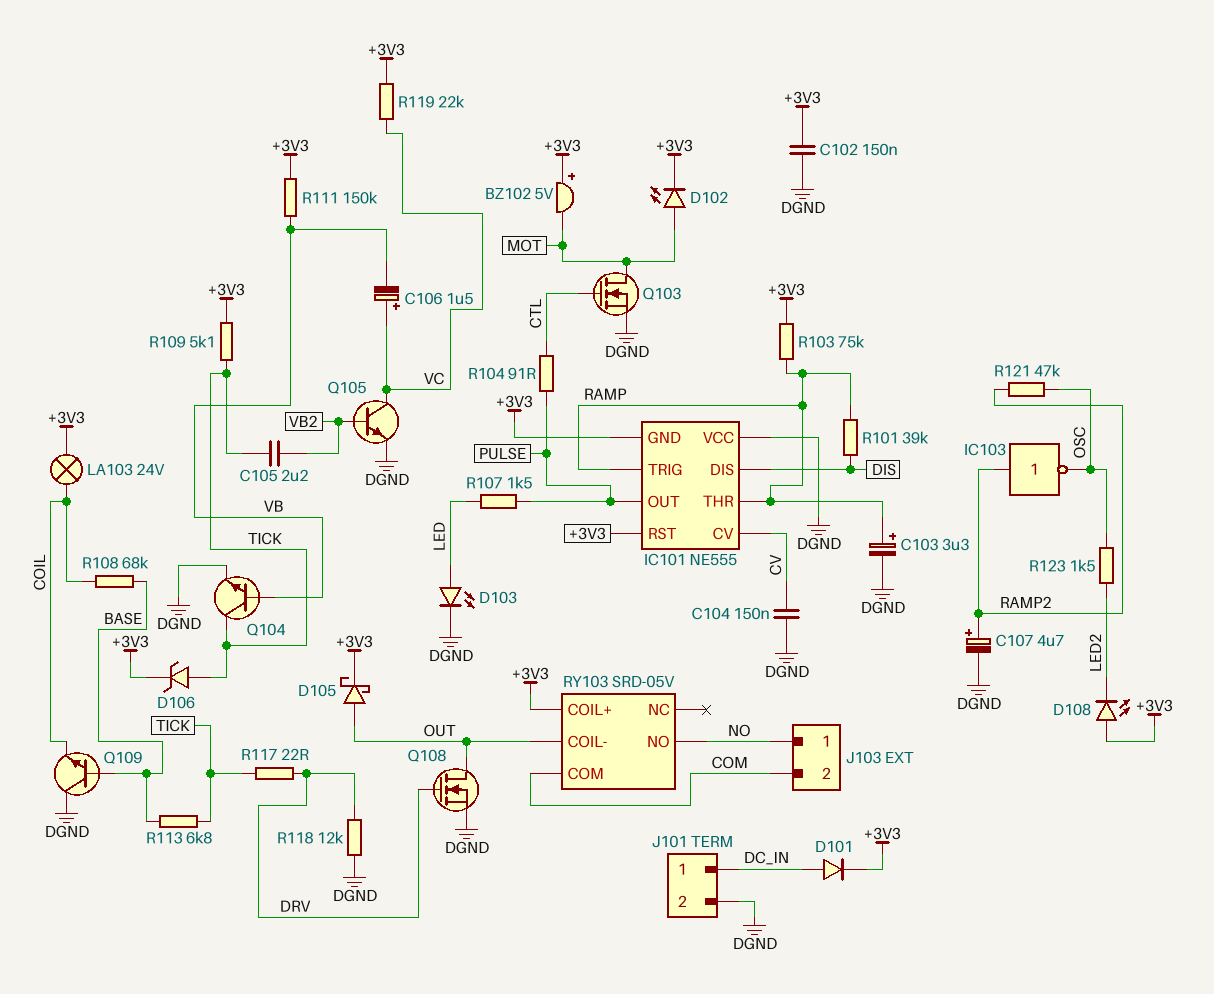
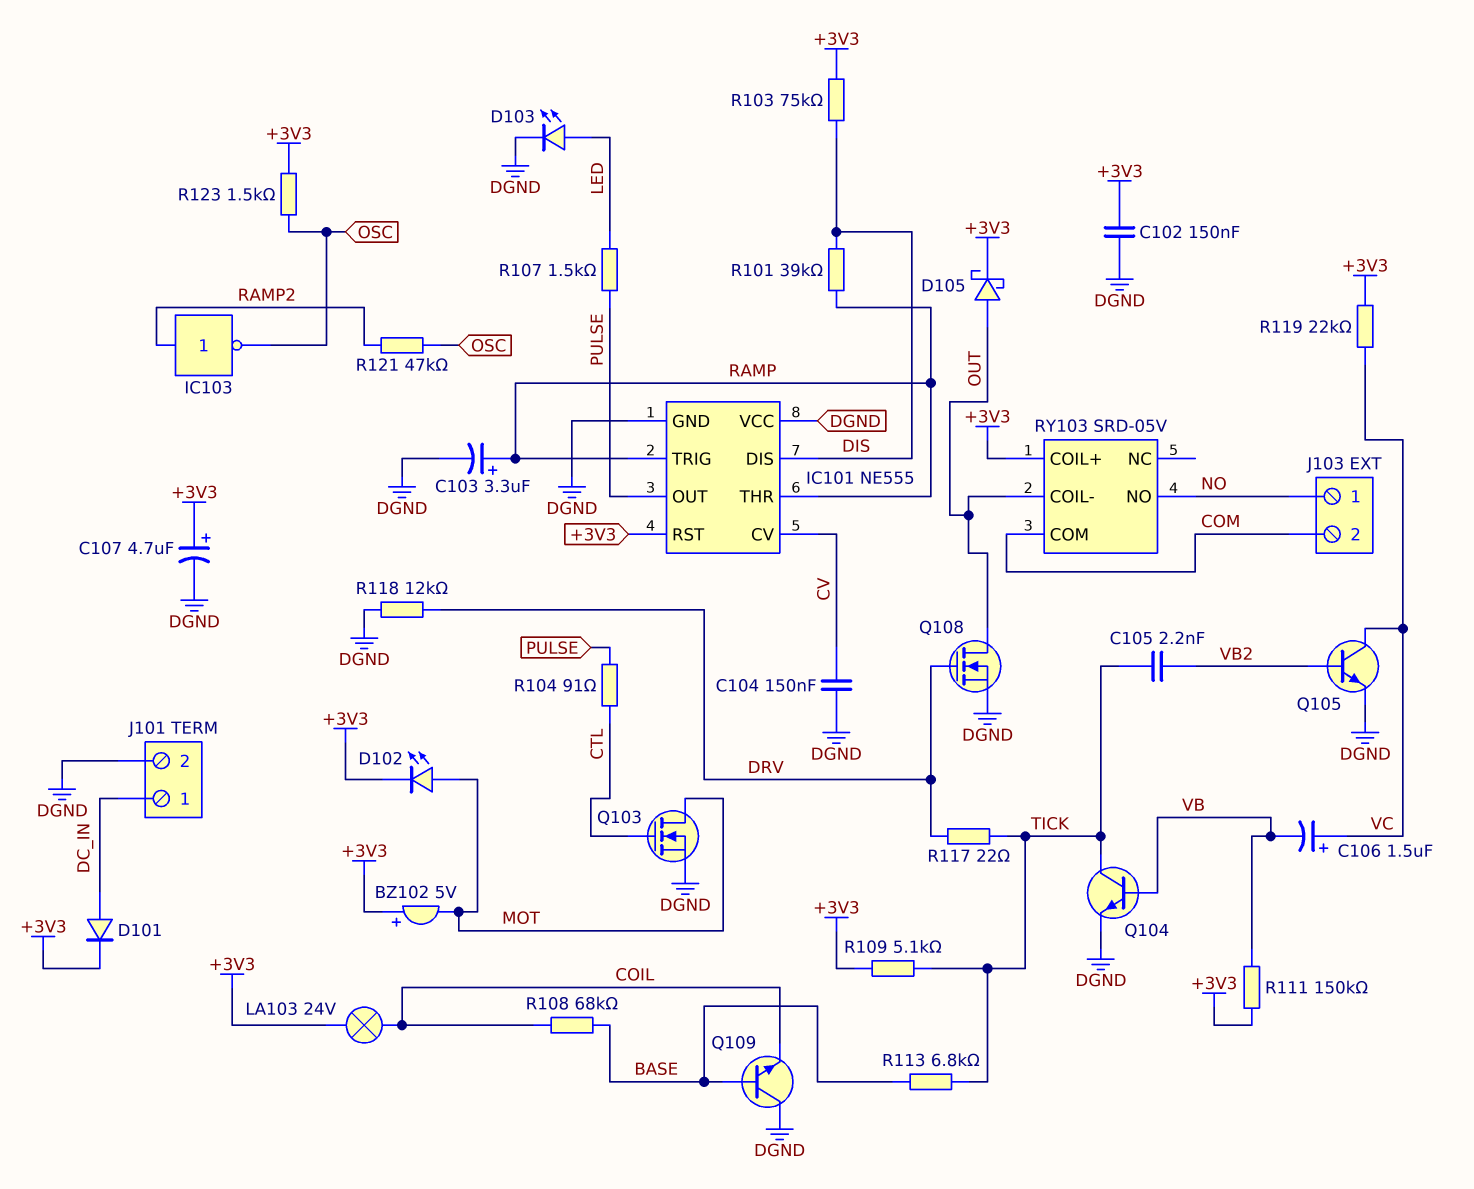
C105: 2.2uF (TICK, VB2) -> 2.2nF (TICK, VB2)
C107: 4.7uF (plus RAMP2, minus DGND) -> 4.7uF (plus +3V3, minus DGND)
D106: zener (A TICK, K +3V3) -> none
D108: LED (A +3V3, K LED2) -> none
IC101 pin GND: +3V3 -> DGND
R103: 75k (+3V3, RAMP) -> 75k (+3V3, DIS)
R123: 1.5k (LED2, OSC) -> 1.5k (+3V3, OSC)

